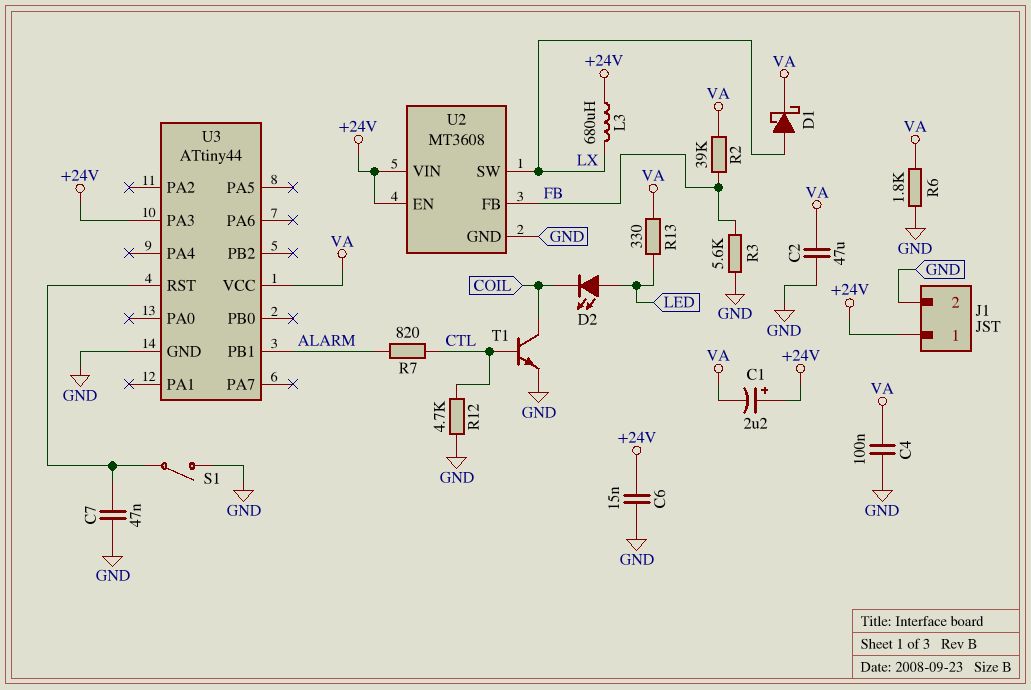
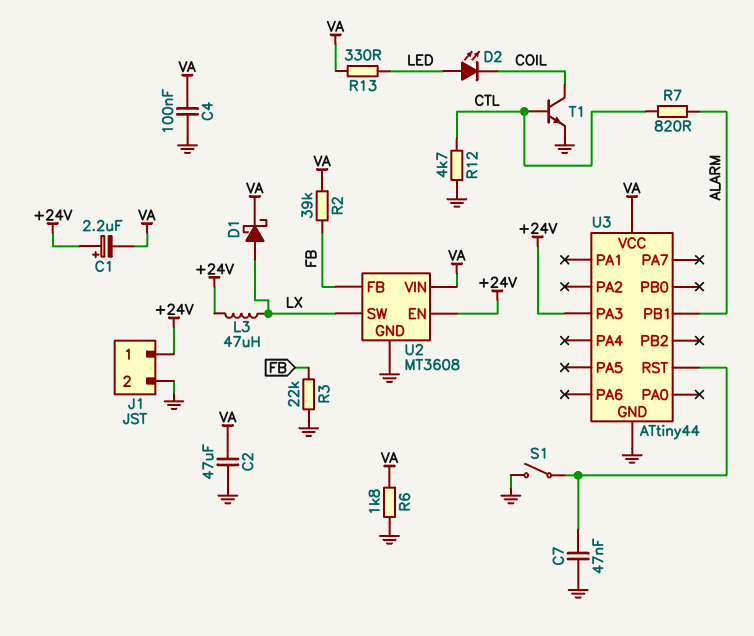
C6: 15nF (+24V, GND) -> none
L3: 680uH (+24V, LX) -> 47uH (+24V, LX)
R3: 5.6k (FB, GND) -> 22k (FB, GND)
U2 pin VIN: +24V -> VA

